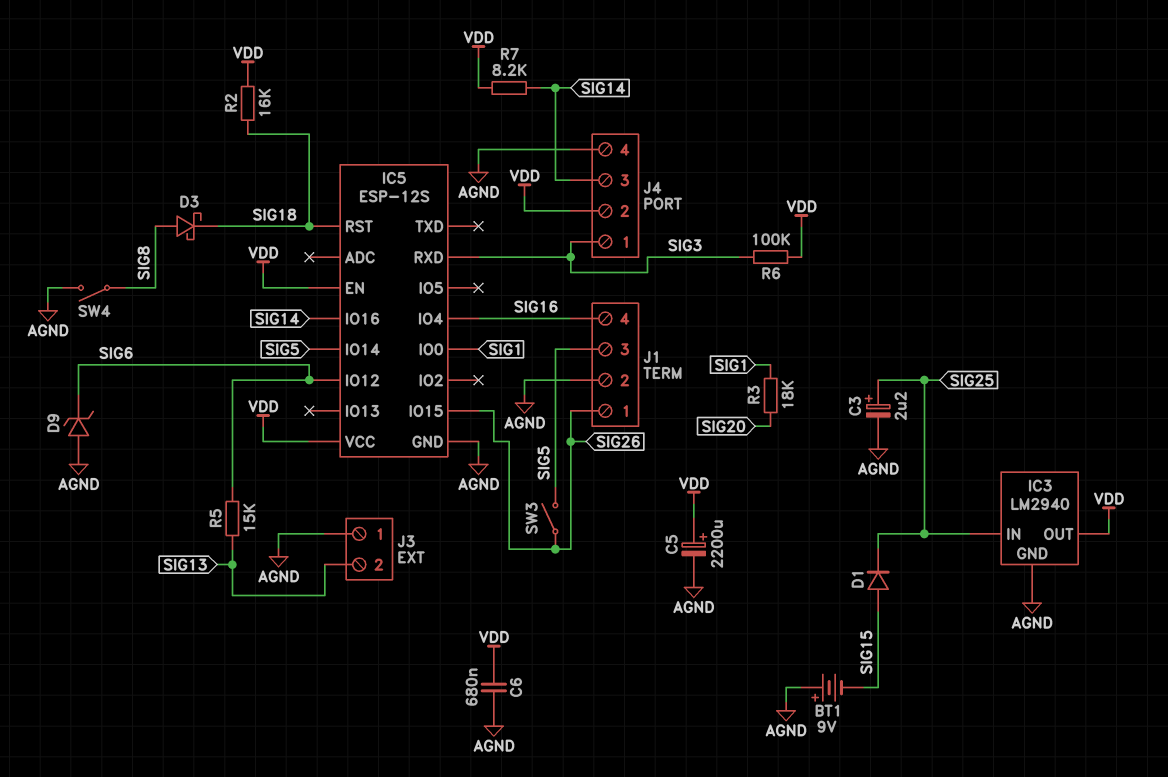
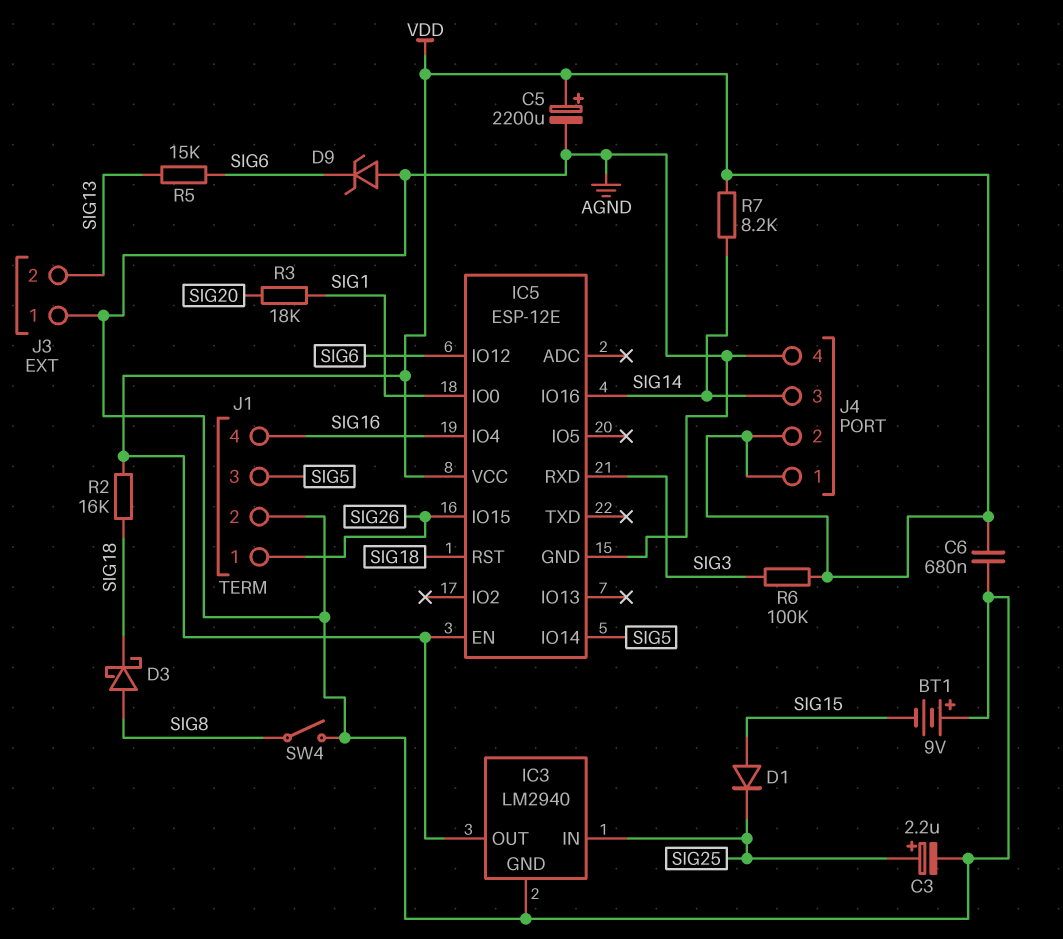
IC5: ESP-12S -> ESP-12E
J4 pin 1: SIG3 -> VDD
SW3: switch (SIG5, SIG26) -> none

